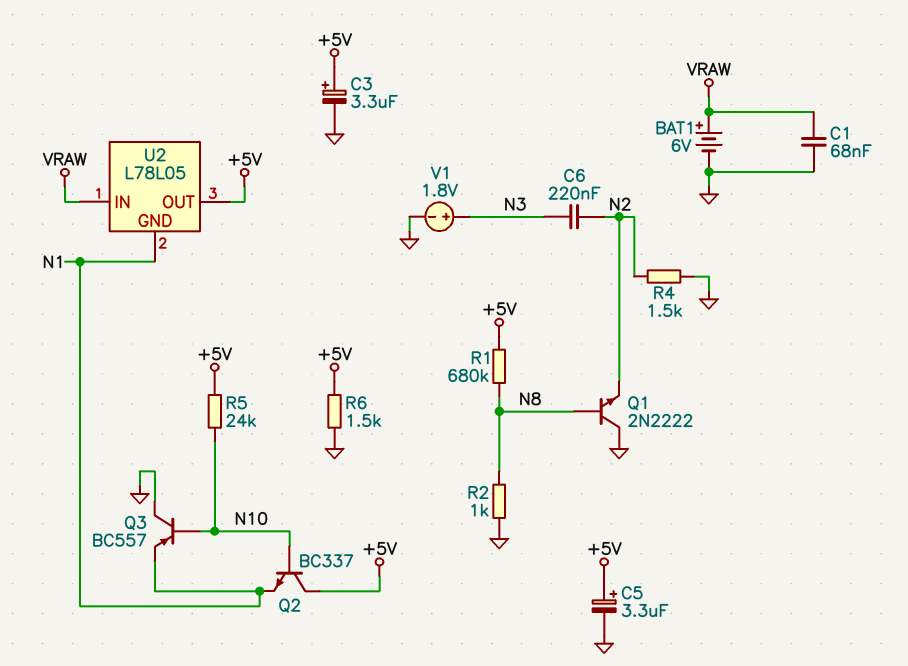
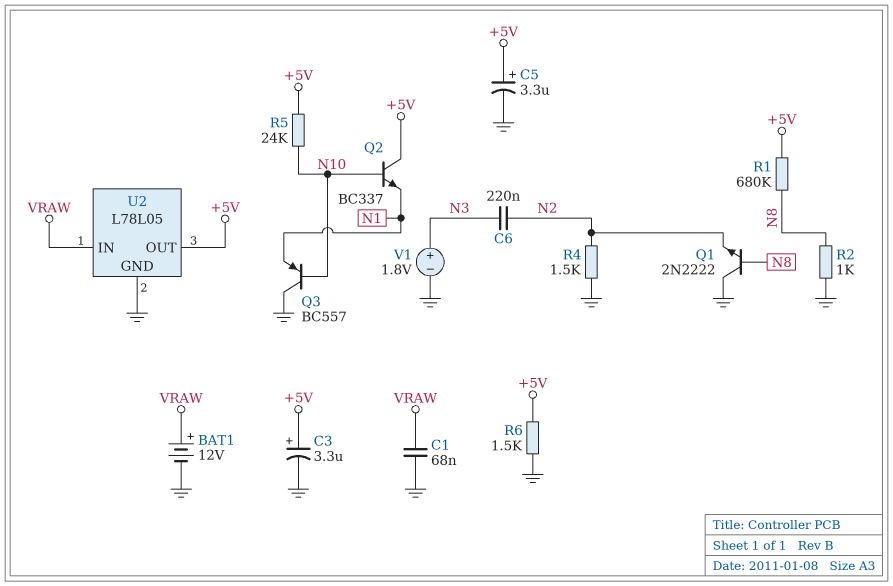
BAT1: 6V (plus VRAW, minus GND) -> 12V (plus VRAW, minus GND)
U2 pin GND: N1 -> GND

